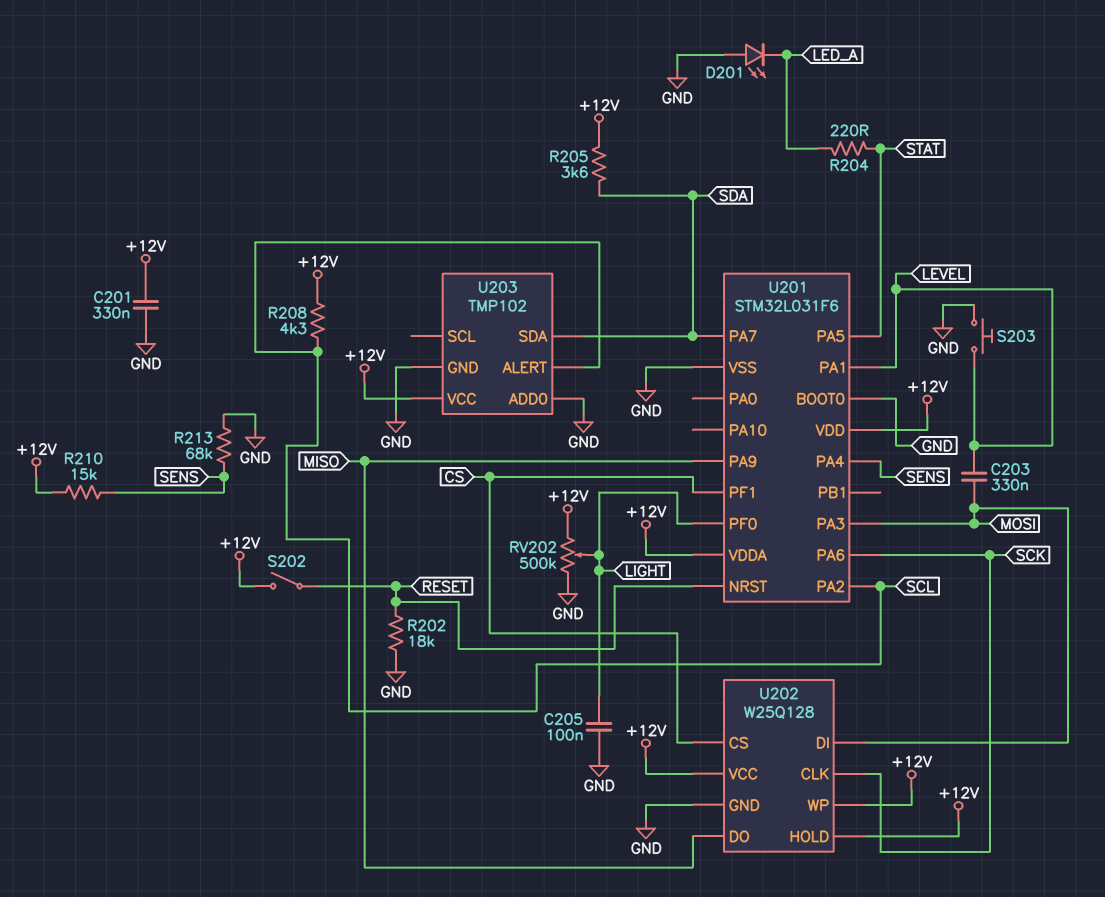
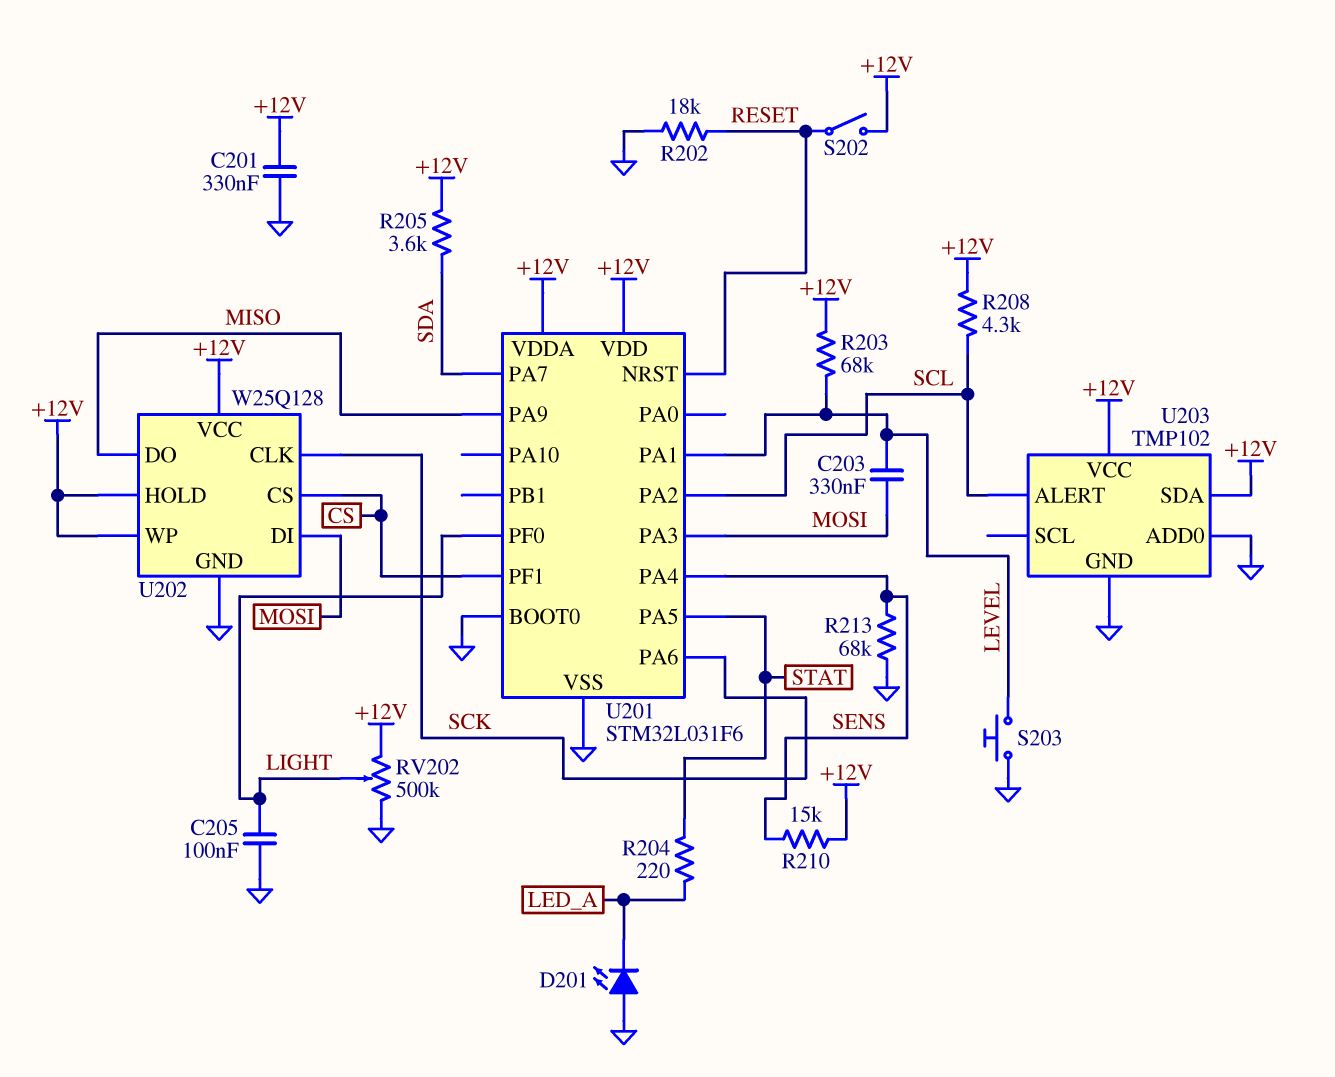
R203: none -> 68k (+12V, LEVEL)
U203 pin SDA: SDA -> +12V

